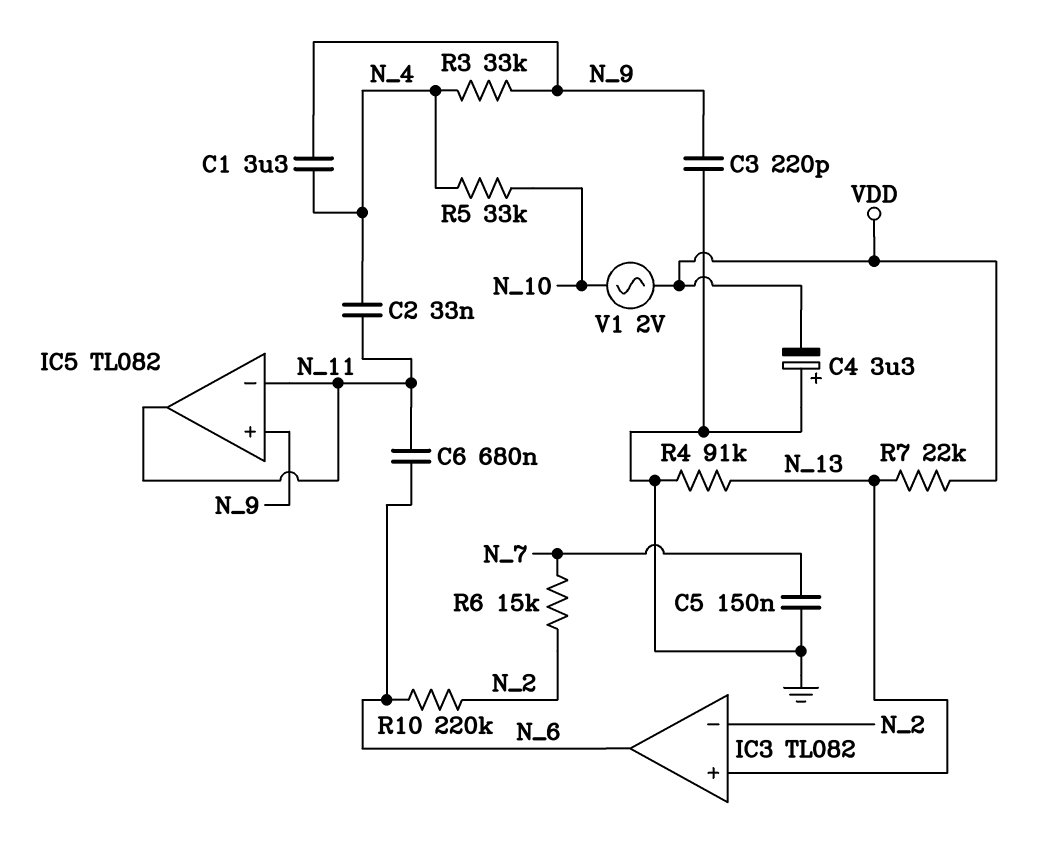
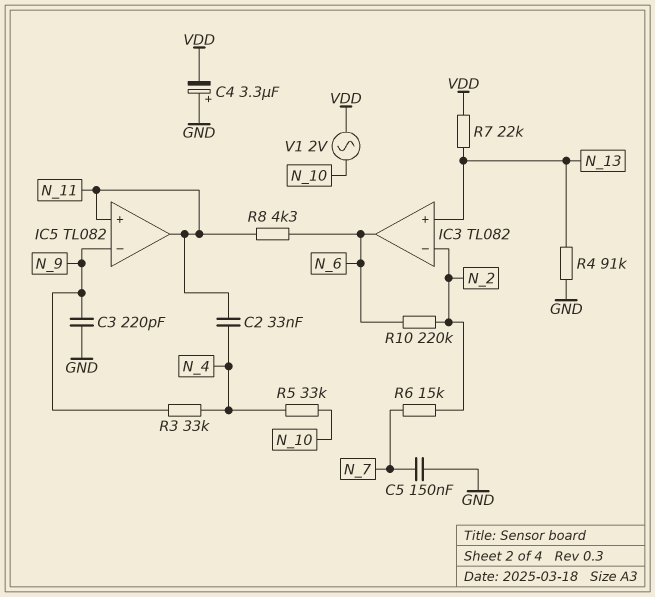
C1: 3.3uF (N_4, N_9) -> none
C6: 680nF (N_6, N_11) -> none
IC5 pin in+: N_9 -> N_11
IC5 pin in-: N_11 -> N_9
R8: none -> 4.3k (N_6, N_11)

